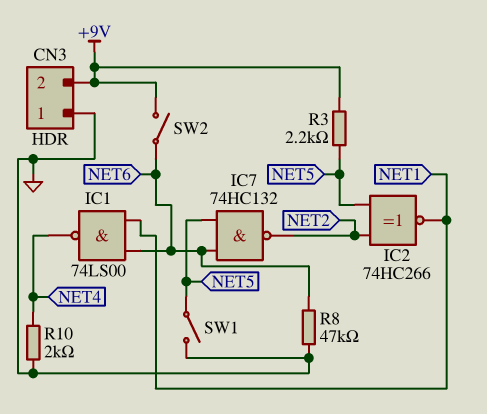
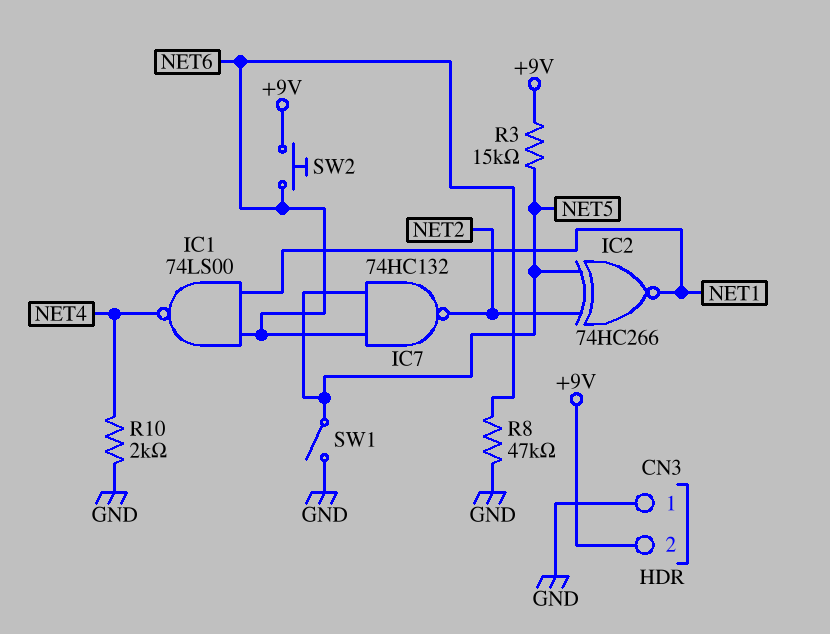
R3: 2.2k (+9V, NET5) -> 15k (+9V, NET5)
SW2: switch (+9V, NET6) -> button (+9V, NET6)

